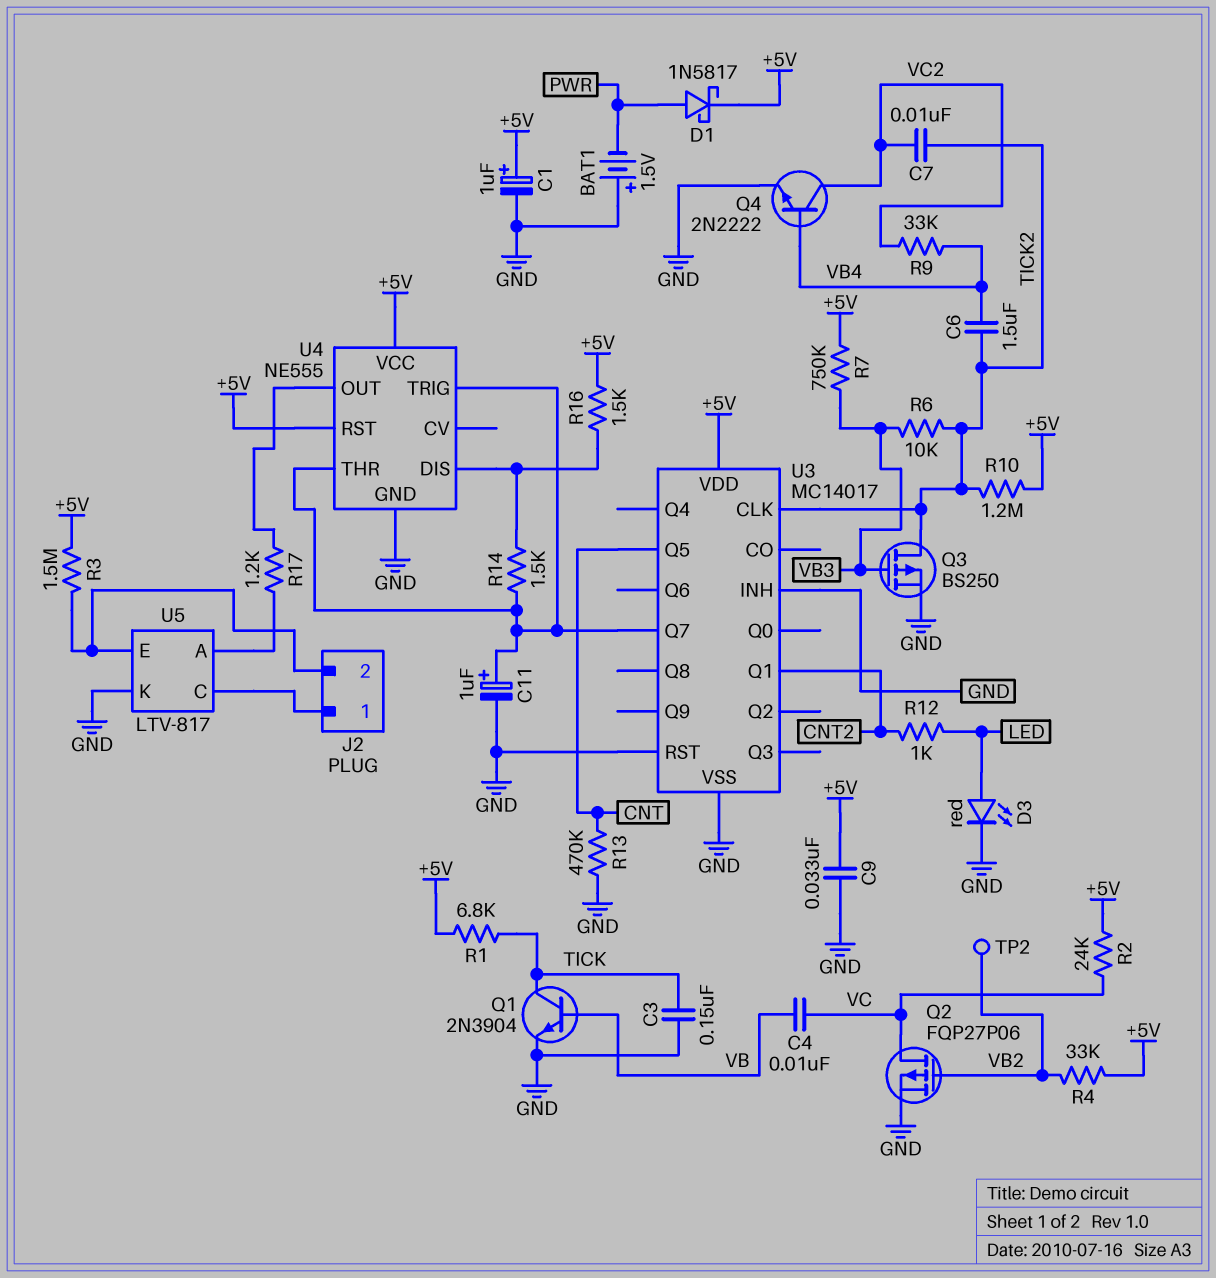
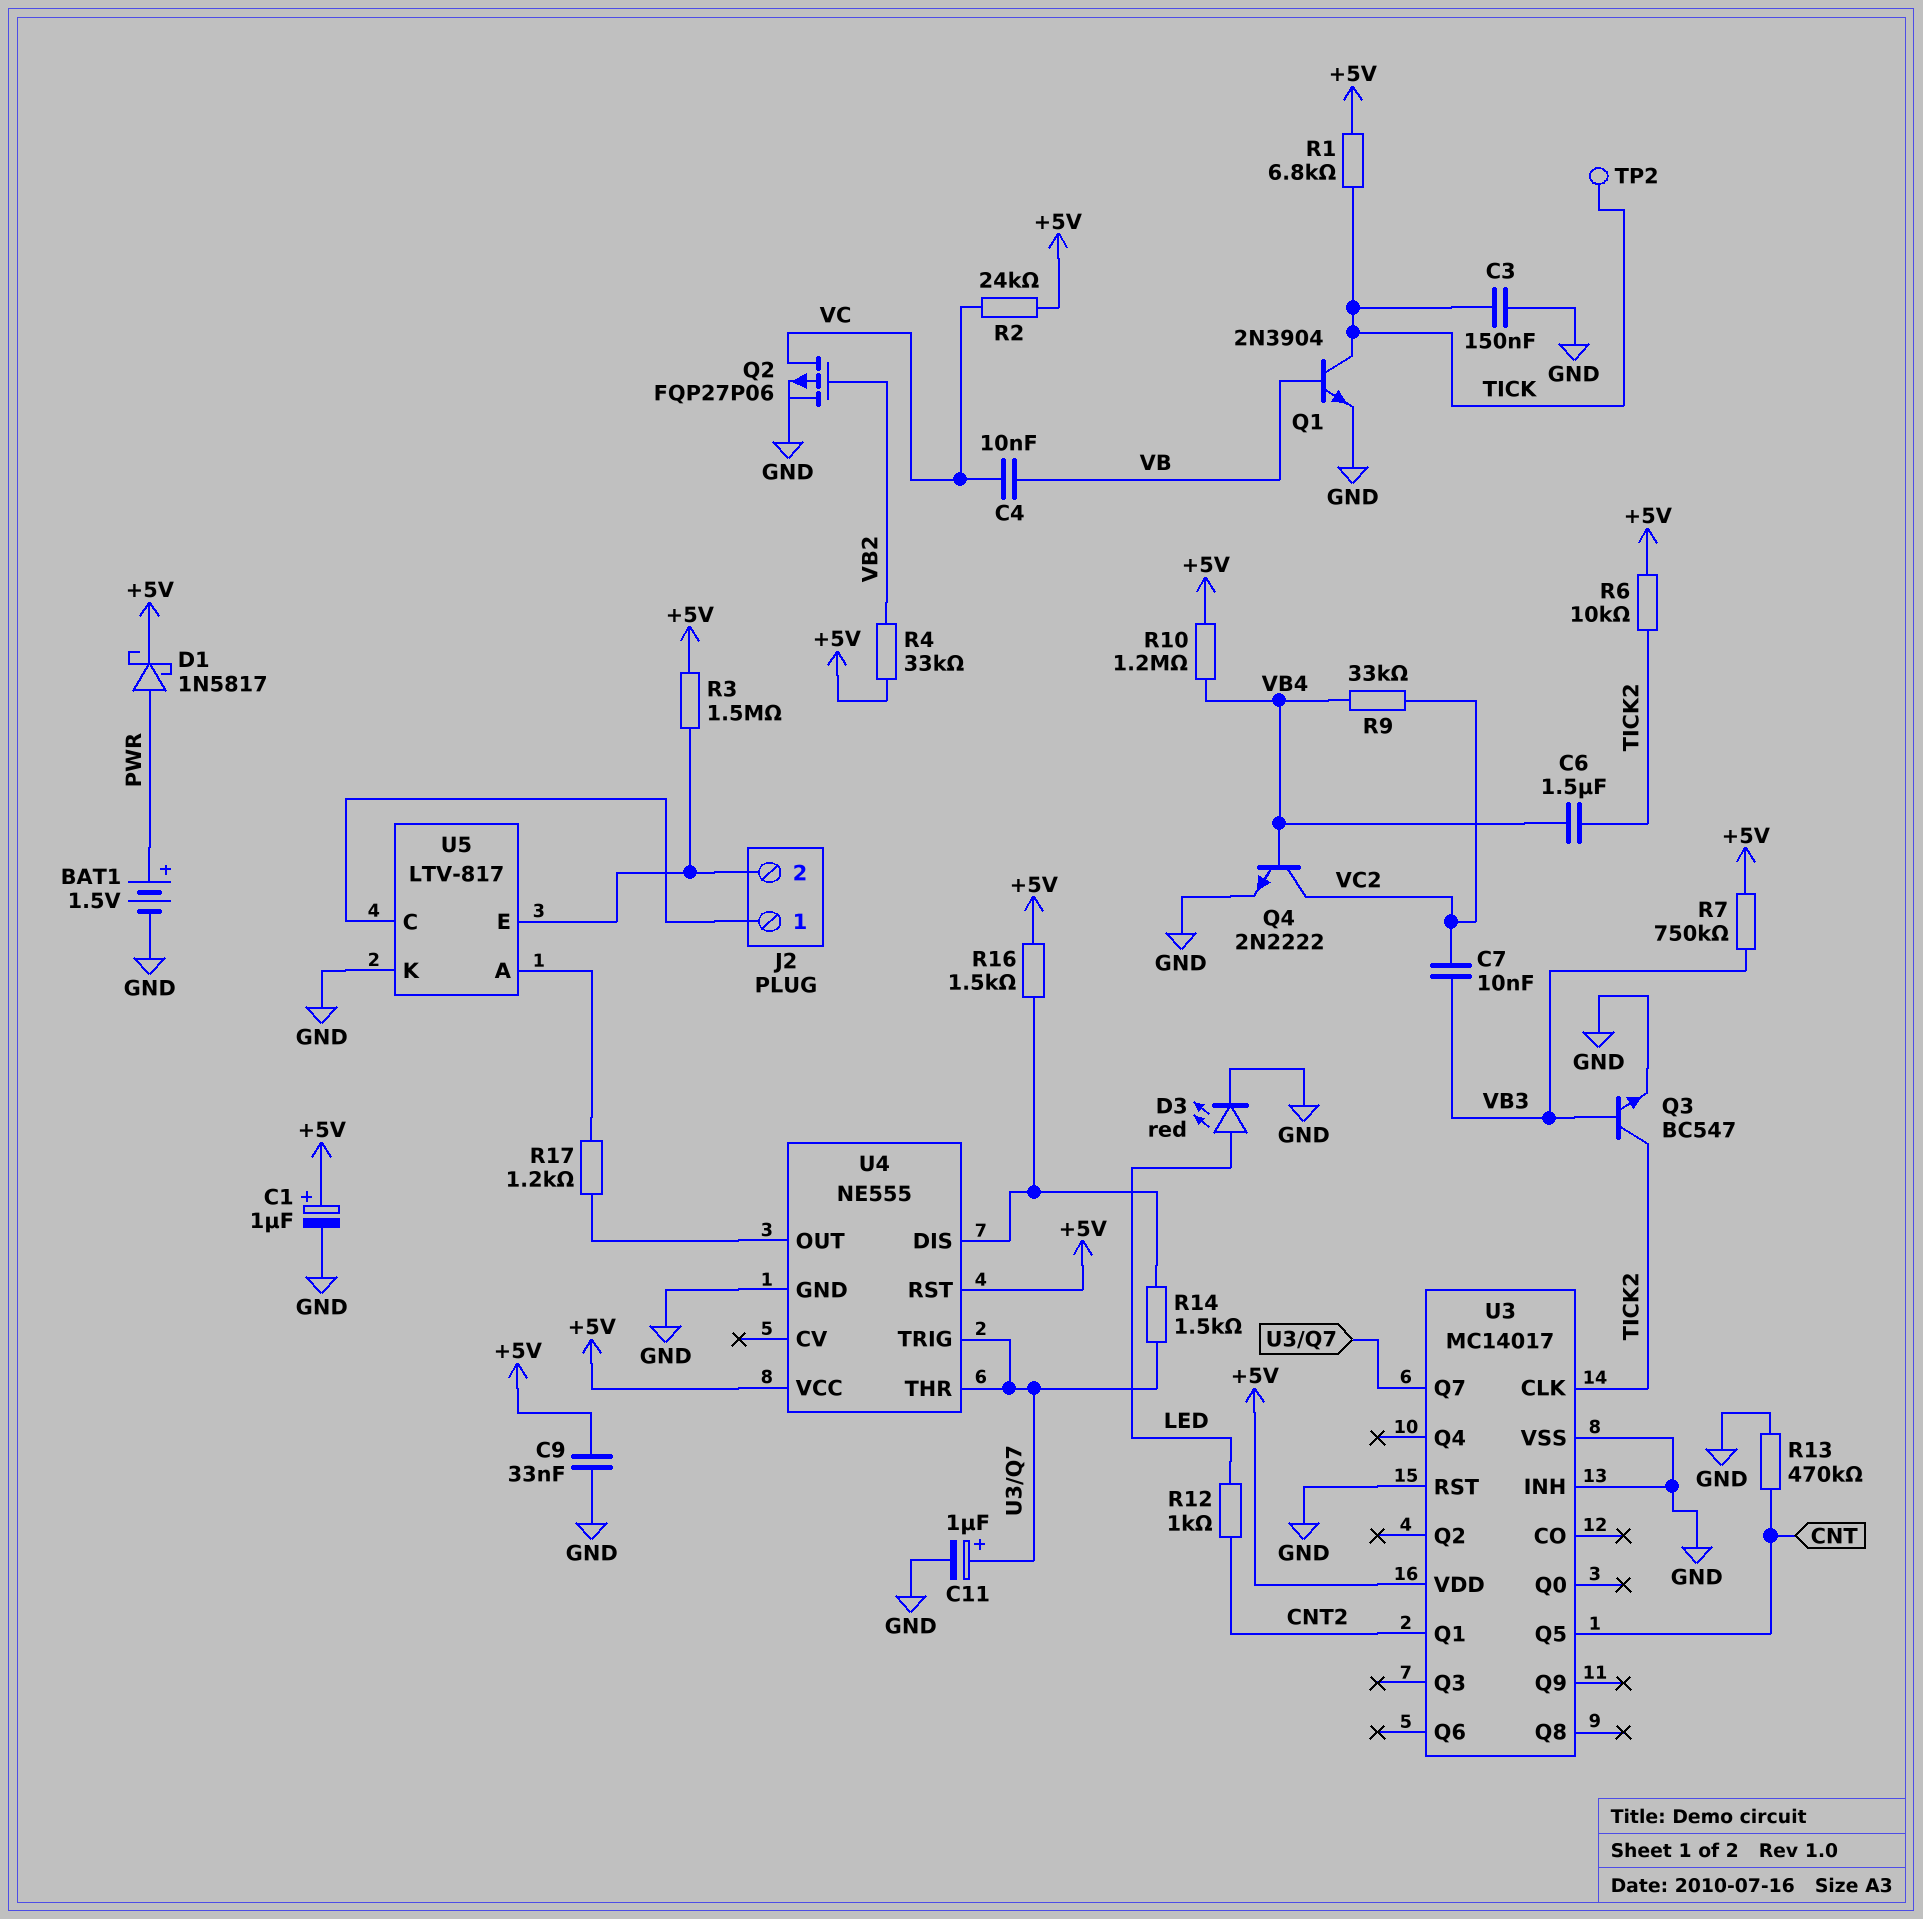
BAT1: 1.5V (plus GND, minus PWR) -> 1.5V (plus PWR, minus GND)
C7: 10nF (TICK2, VC2) -> 10nF (VB3, VC2)
Q3: PMOS BS250 (G VB3, D TICK2, S GND) -> NPN BC547 (B VB3, C TICK2, E GND)
R6: 10k (TICK2, VB3) -> 10k (+5V, TICK2)
R10: 1.2M (+5V, TICK2) -> 1.2M (+5V, VB4)
TP2: test point (VB2) -> test point (TICK)

